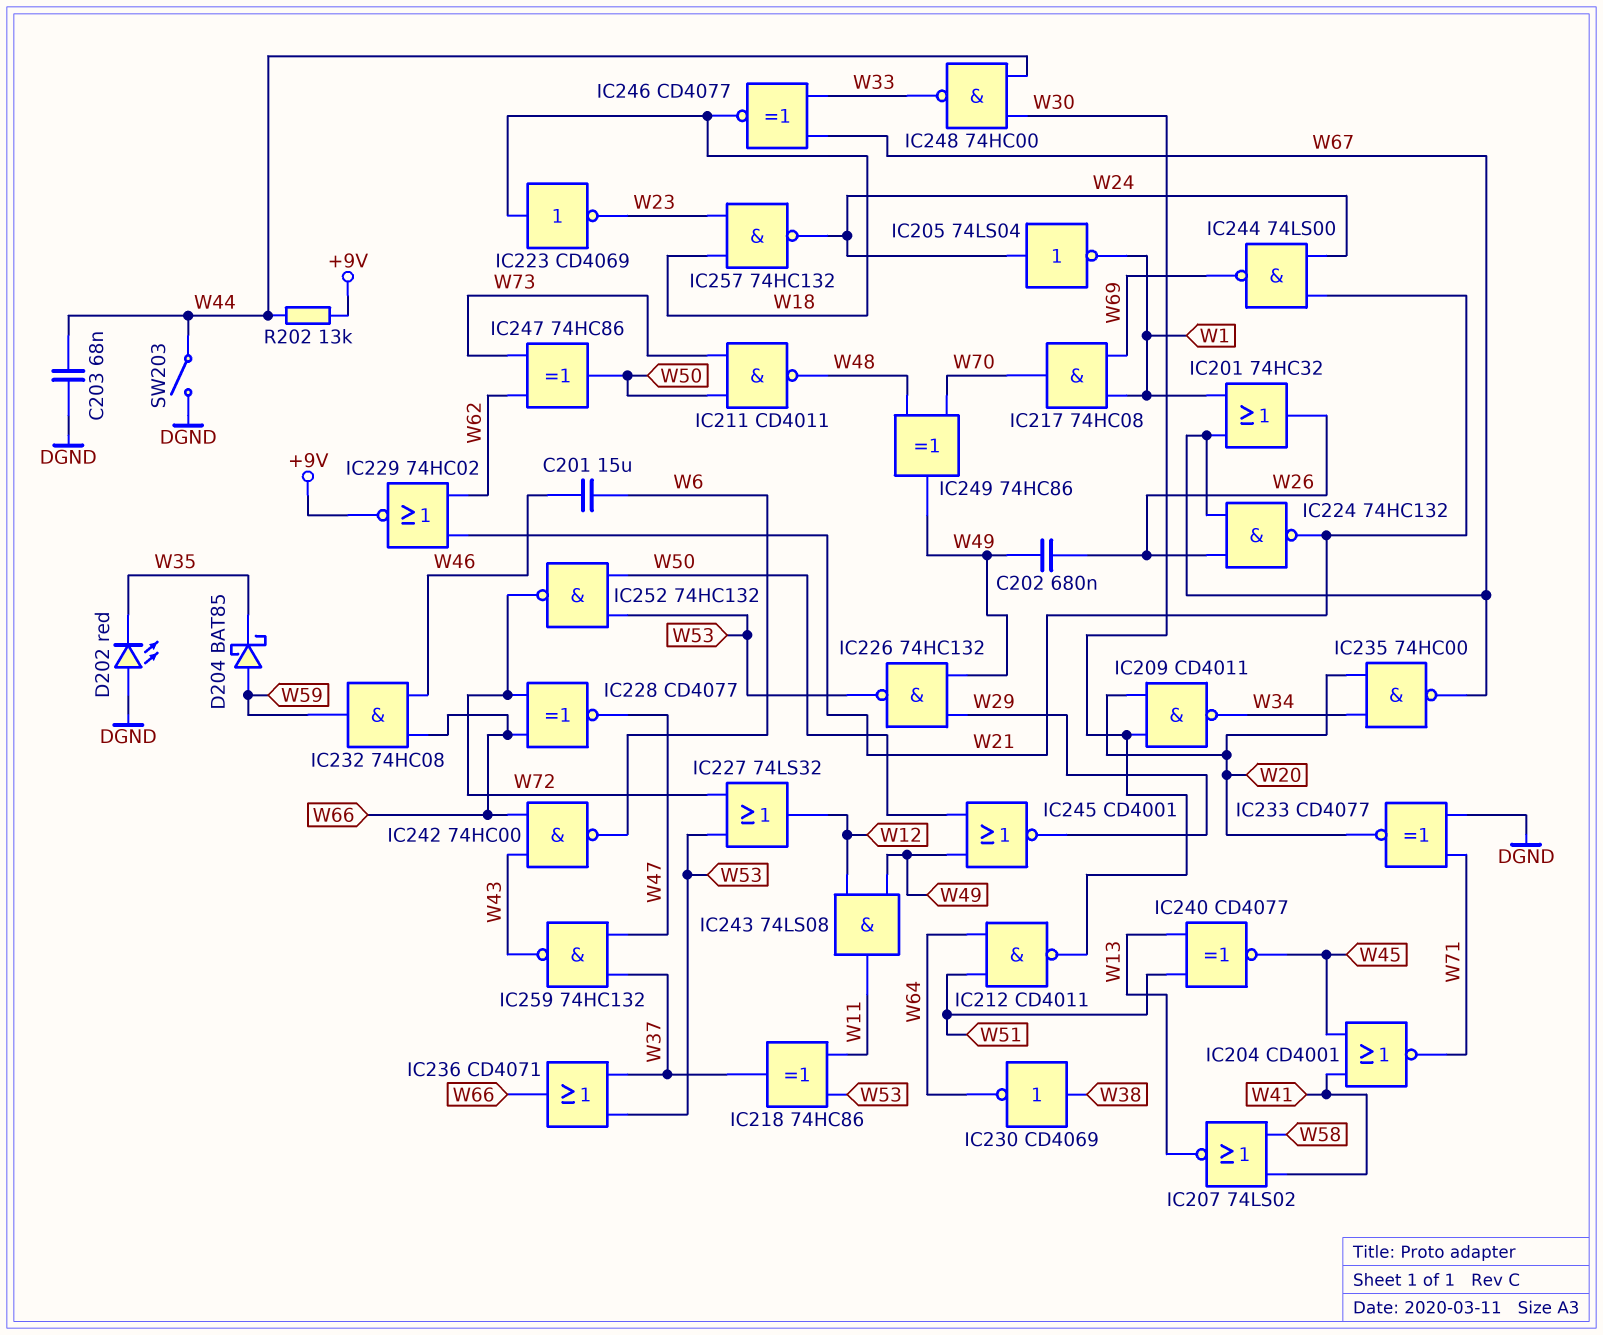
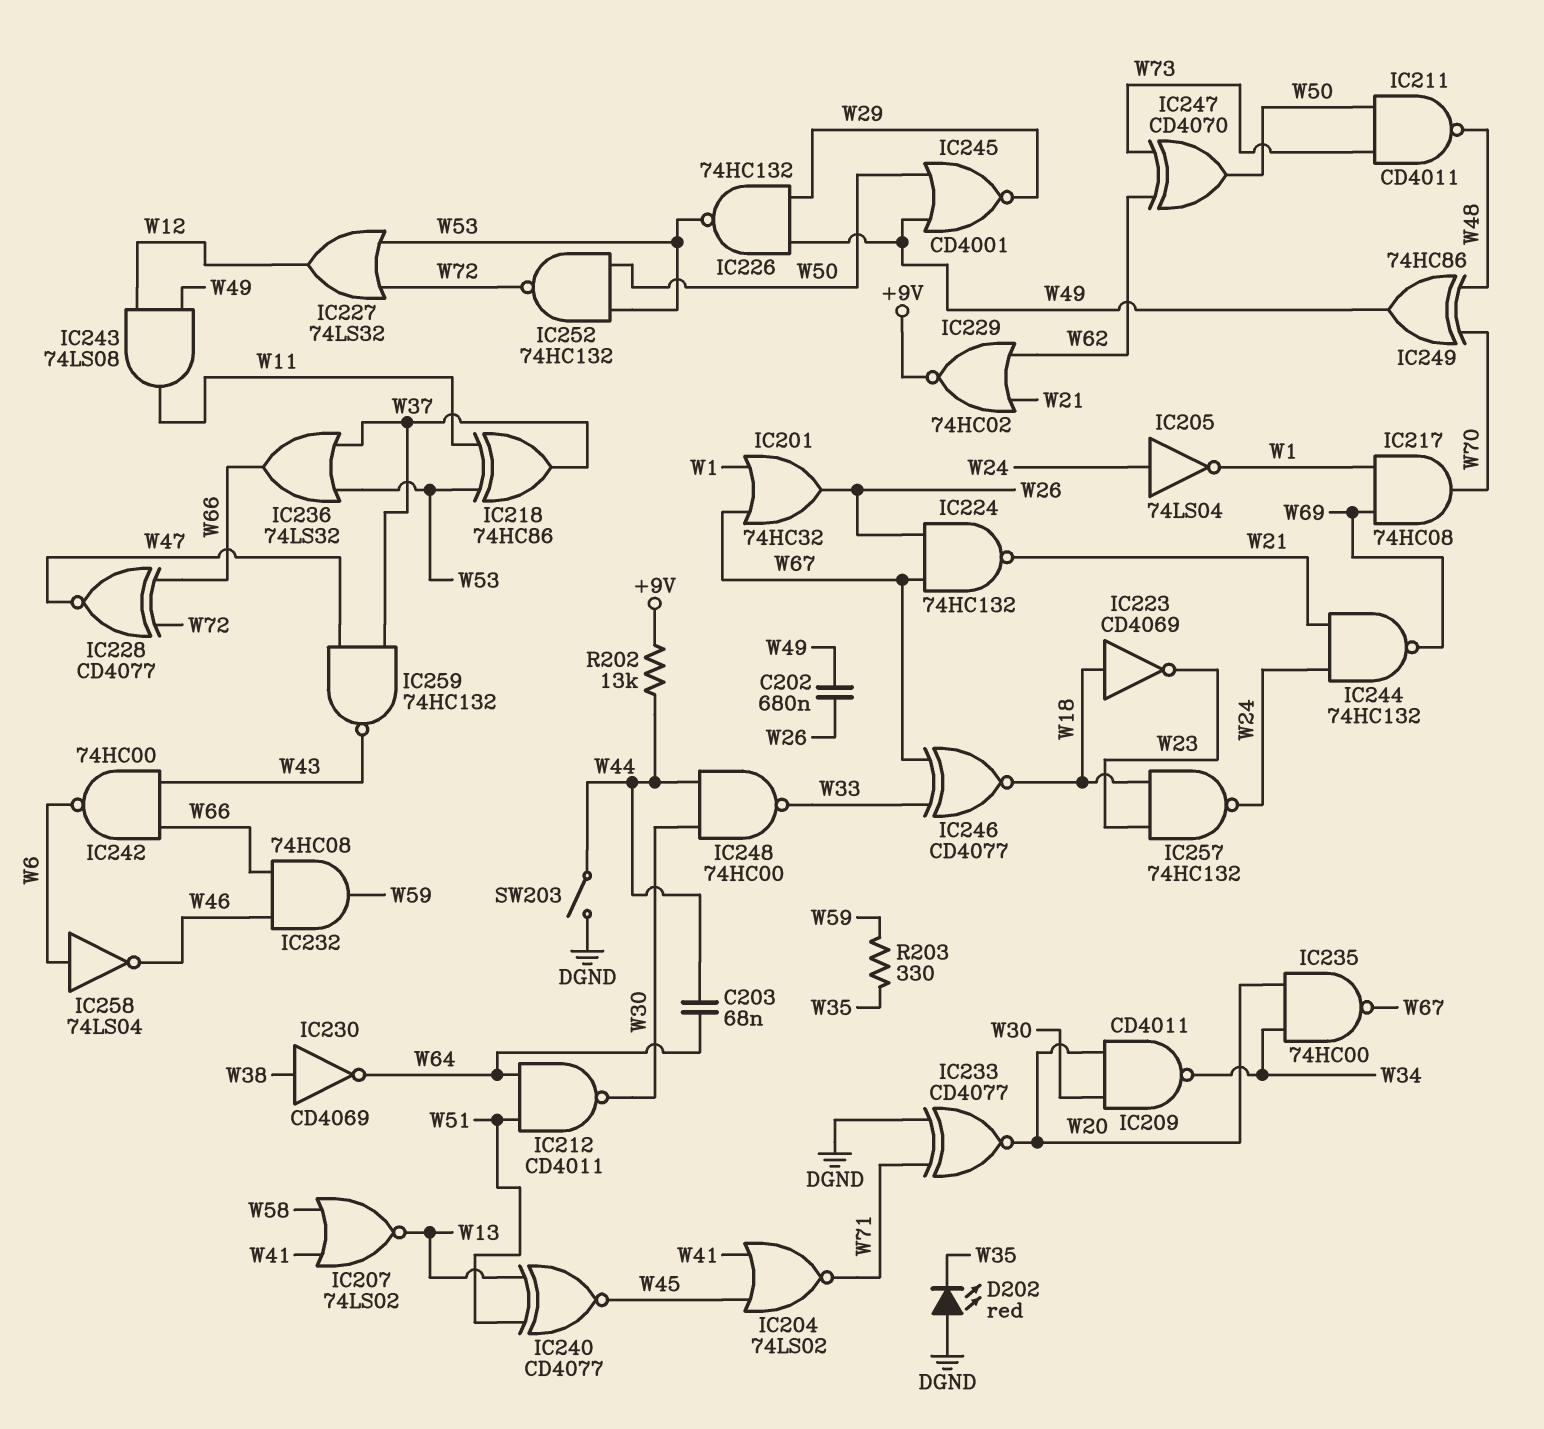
C201: 15uF (W6, W46) -> none
C203: 68nF (DGND, W44) -> 68nF (W44, W64)
D204: schottky BAT85 (A W59, K W35) -> none
IC204: NOR CD4001 (in W41, in W45, out W71) -> NOR 74LS02 (in W41, in W45, out W71)
IC236: OR CD4071 (in W37, in W53, out W66) -> OR 74LS32 (in W37, in W53, out W66)
IC244: NAND 74LS00 (in W21, in W24, out W69) -> NAND 74HC132 (in W21, in W24, out W69)
IC247: XOR 74HC86 (in W62, in W73, out W50) -> XOR CD4070 (in W62, in W73, out W50)
IC258: none -> NOT 74LS04 (in W6, out W46)
R203: none -> 330 (W35, W59)

